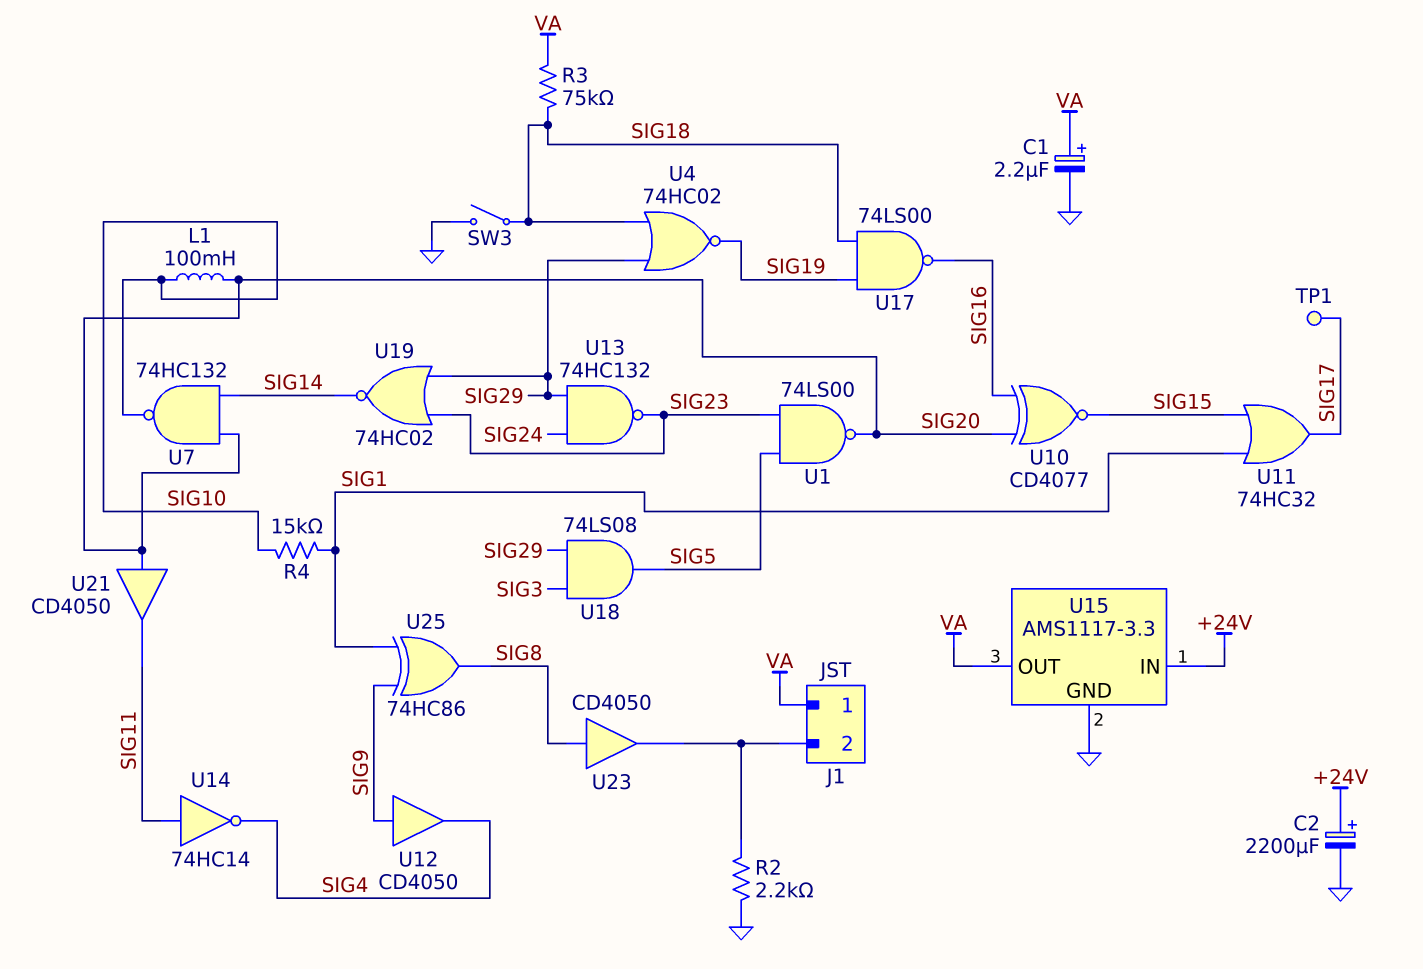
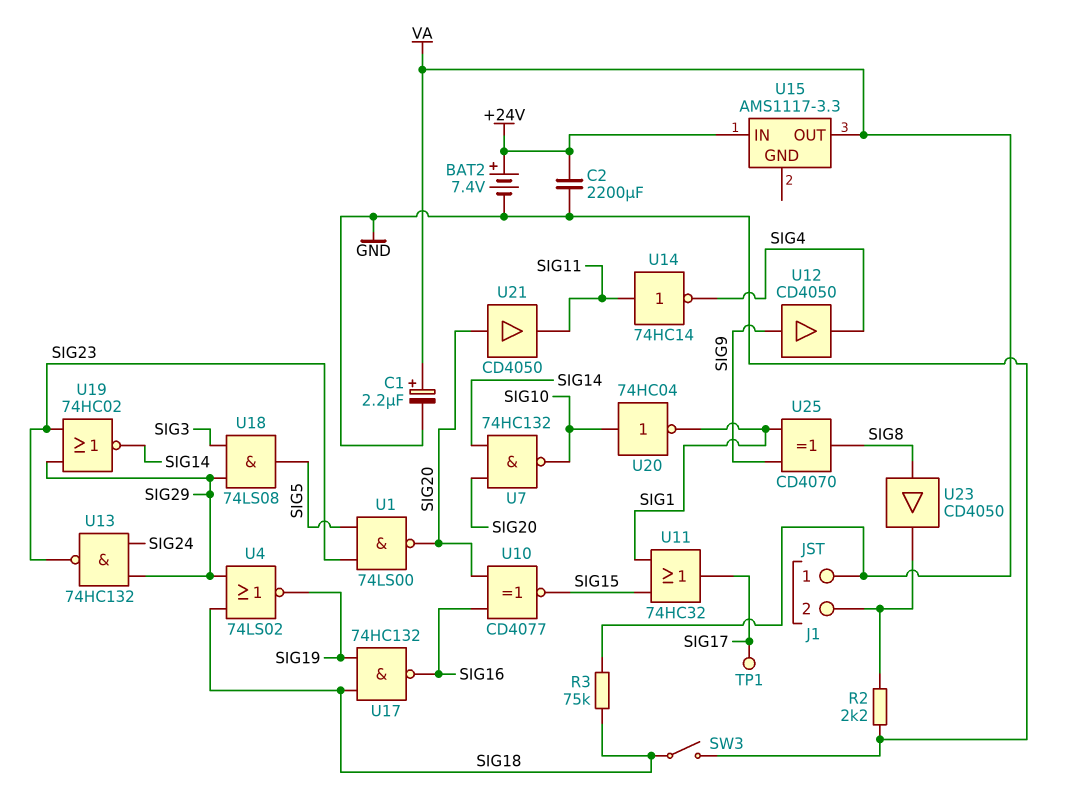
BAT2: none -> 7.4V (plus +24V, minus GND)
C2: 2200uF (plus +24V, minus GND) -> 2200uF (+24V, GND)
L1: 100mH (SIG10, SIG20) -> none
R4: 15k (SIG1, SIG10) -> none
U4: NOR 74HC02 (in SIG18, in SIG29, out SIG19) -> NOR 74LS02 (in SIG18, in SIG29, out SIG19)
U15 pin GND: GND -> none
U17: NAND 74LS00 (in SIG18, in SIG19, out SIG16) -> NAND 74HC132 (in SIG18, in SIG19, out SIG16)
U20: none -> NOT 74HC04 (in SIG10, out SIG1)
U25: XOR 74HC86 (in SIG1, in SIG9, out SIG8) -> XOR CD4070 (in SIG1, in SIG9, out SIG8)

